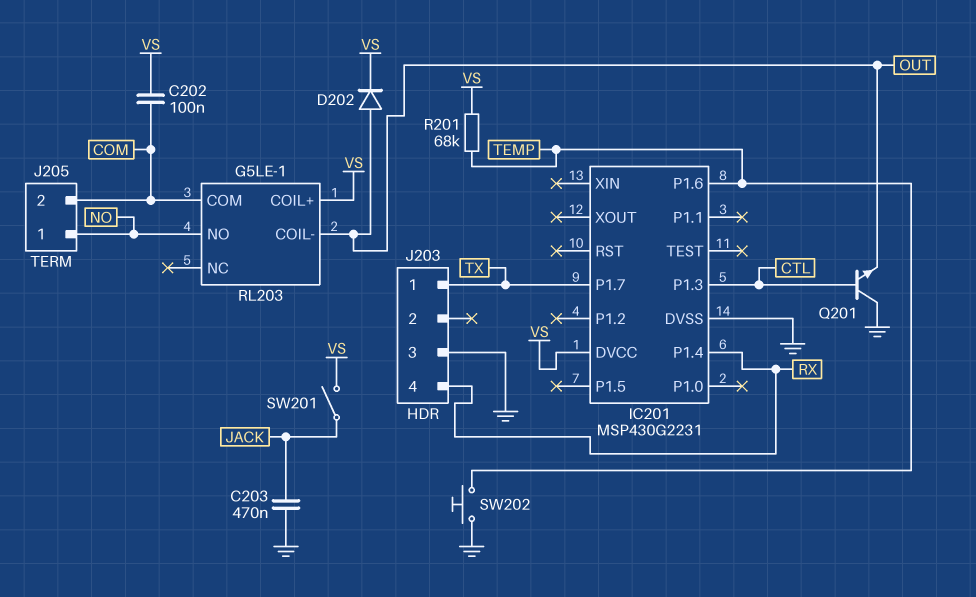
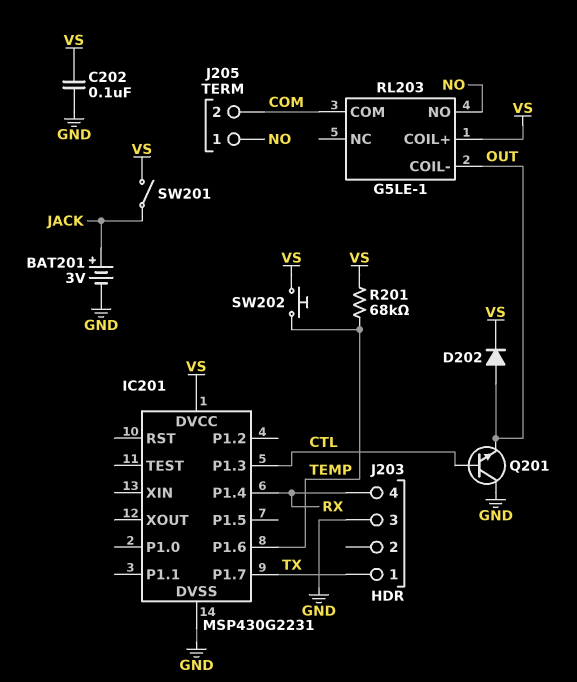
BAT201: none -> 3V (plus JACK, minus GND)
C202: 100nF (COM, VS) -> 100nF (GND, VS)
C203: 470nF (GND, JACK) -> none
SW202: button (GND, TEMP) -> button (TEMP, VS)

